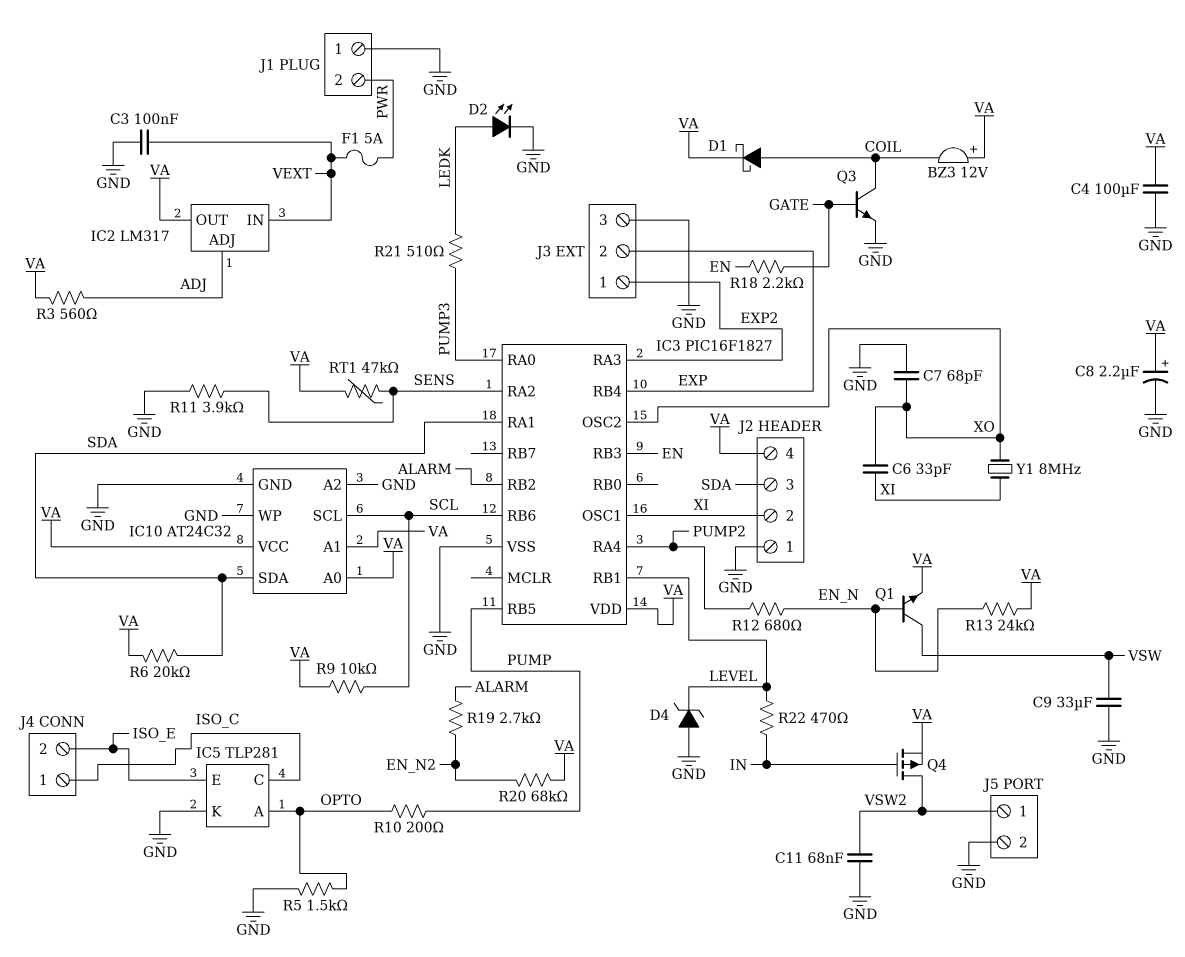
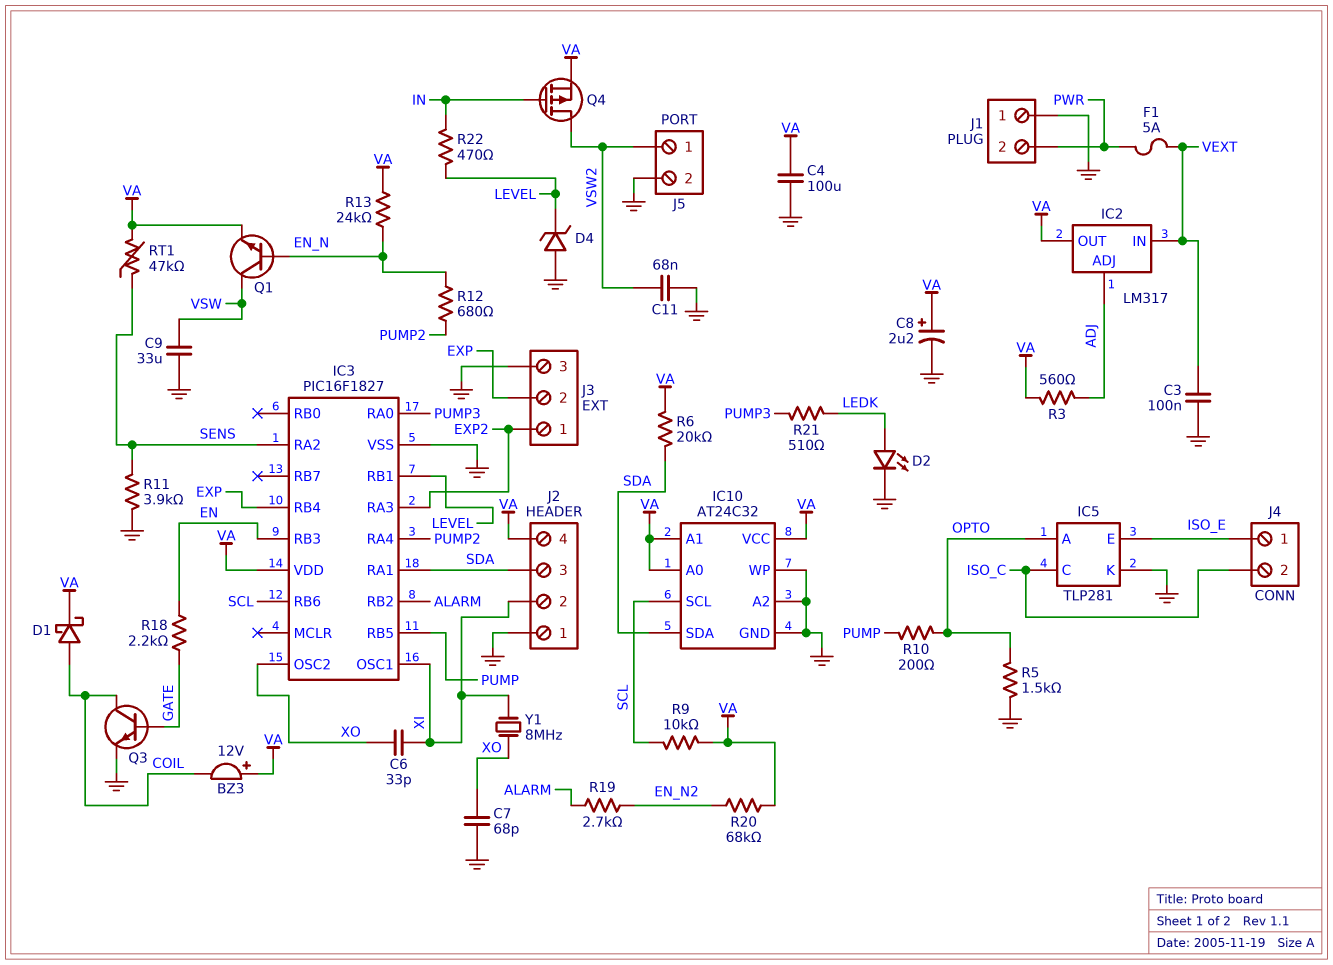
J4 pin 1: ISO_C -> ISO_E
J4 pin 2: ISO_E -> ISO_C

